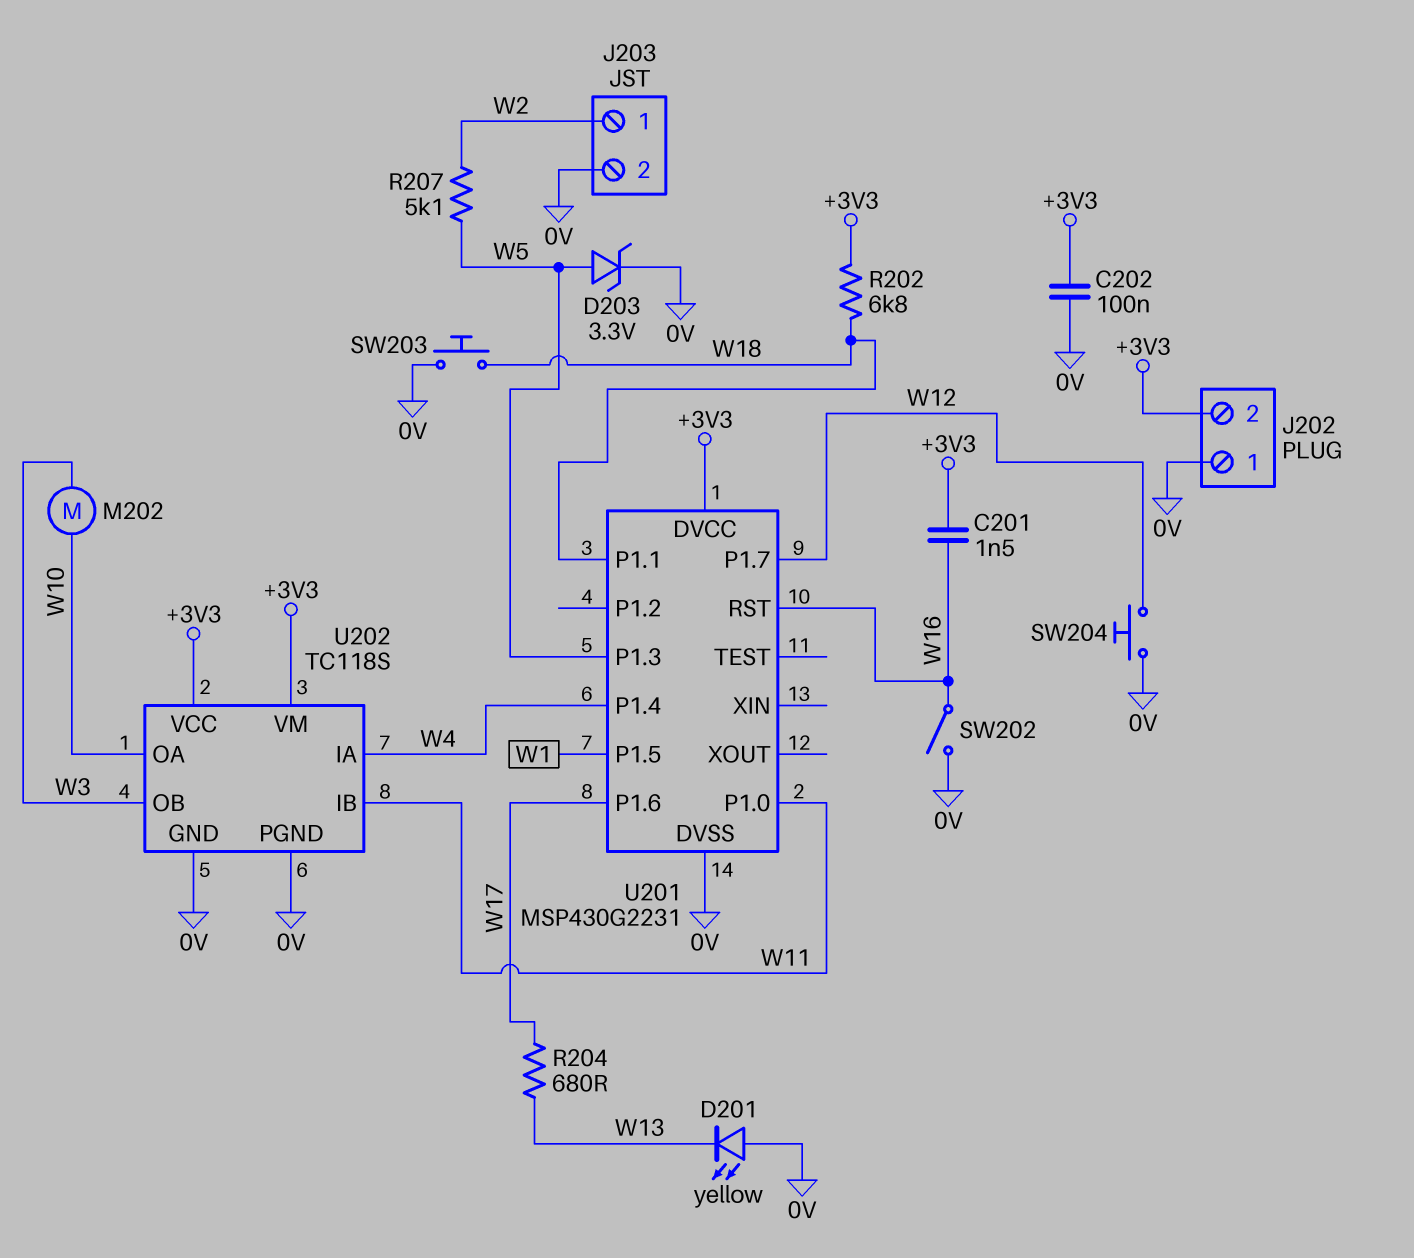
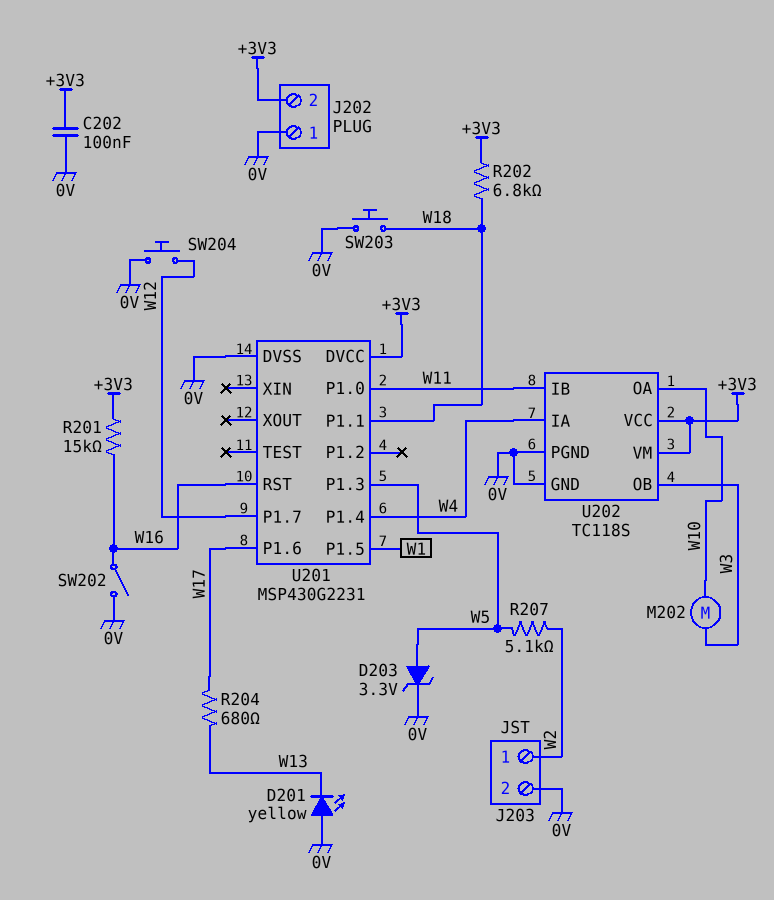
C201: 1.5nF (+3V3, W16) -> none
R201: none -> 15k (+3V3, W16)

